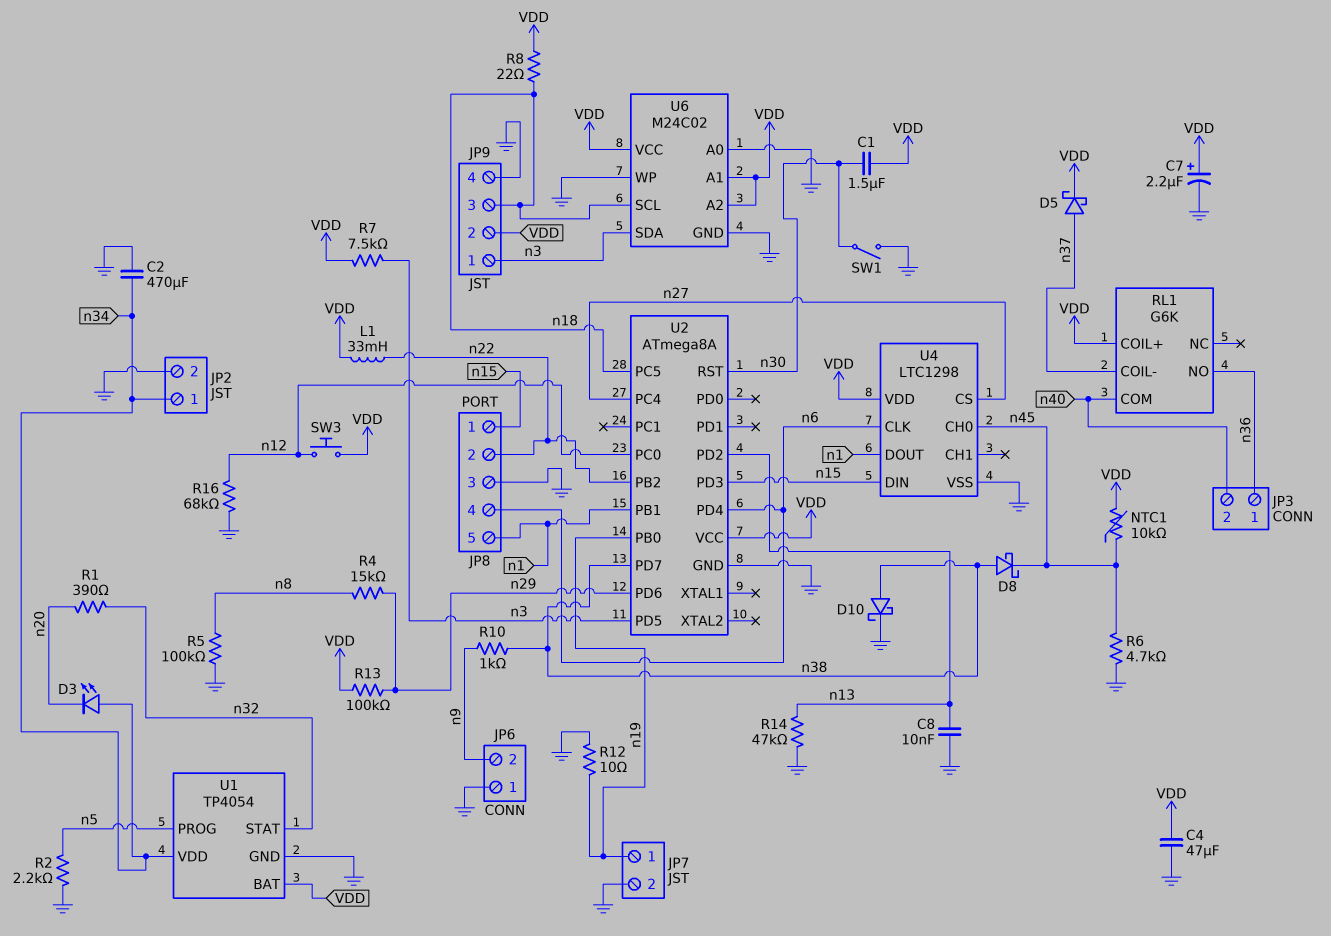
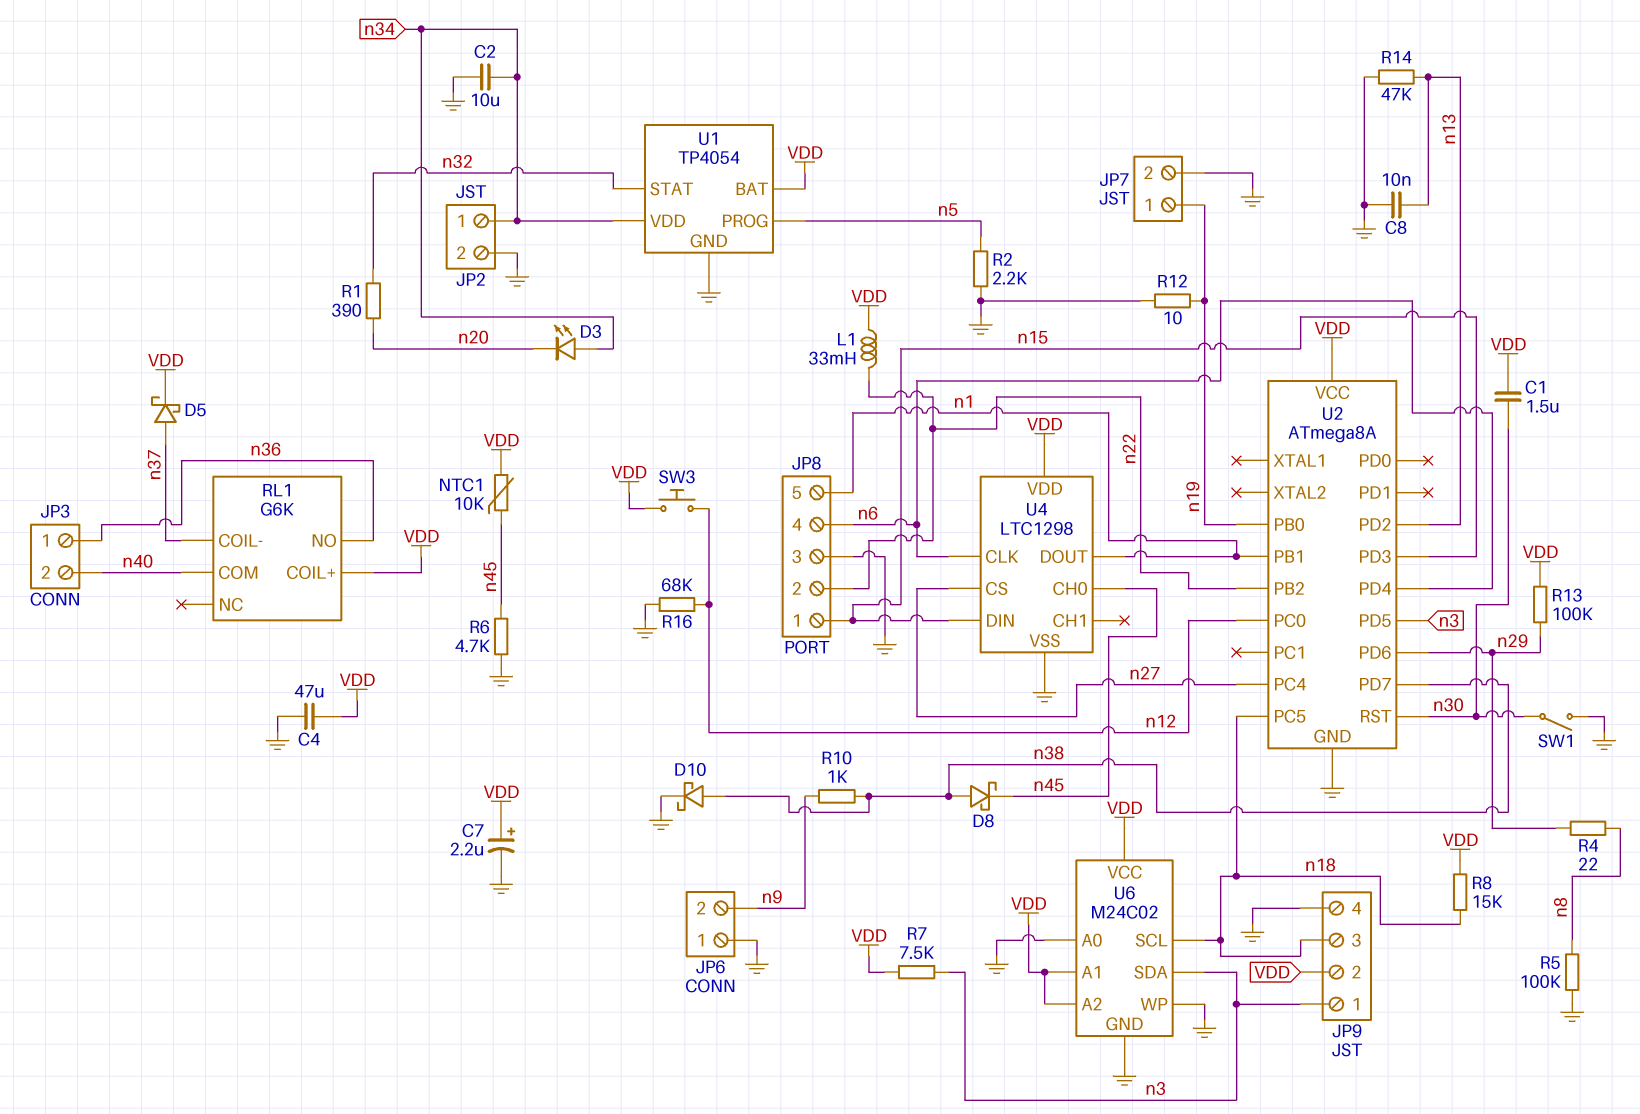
C2: 470uF (GND, n34) -> 10uF (GND, n34)
R4: 15k (n8, n29) -> 22 (n8, n29)
R8: 22 (VDD, n18) -> 15k (VDD, n18)

